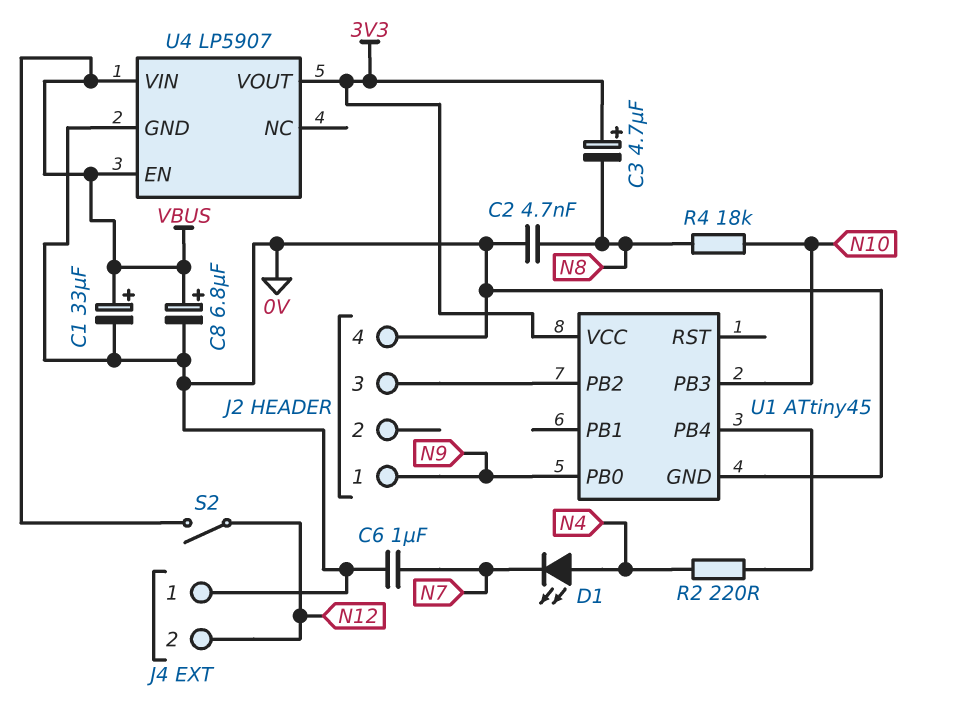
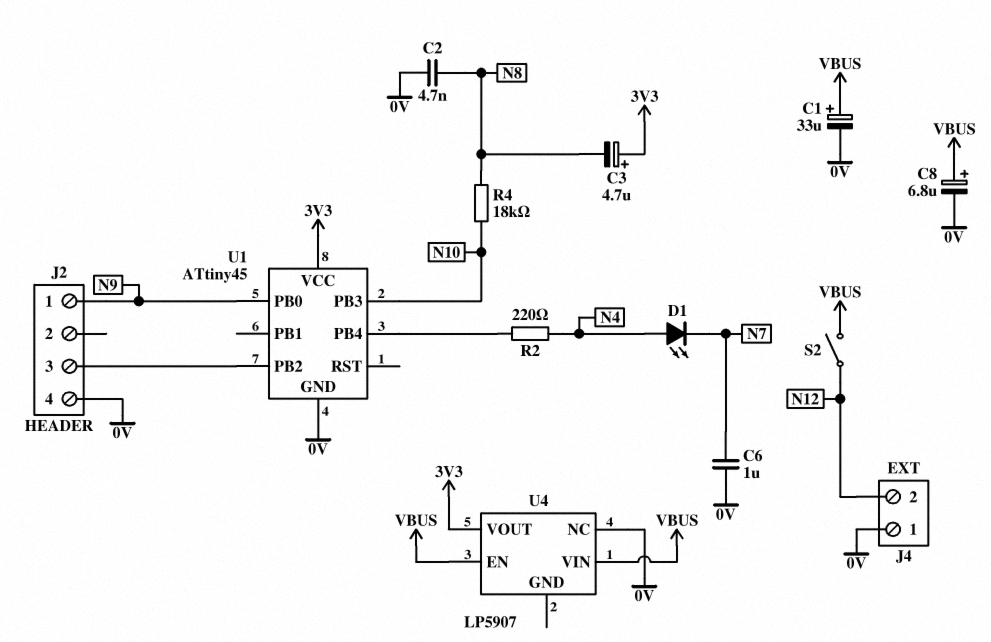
U4 pin GND: 0V -> none
U4 pin NC: none -> 0V

